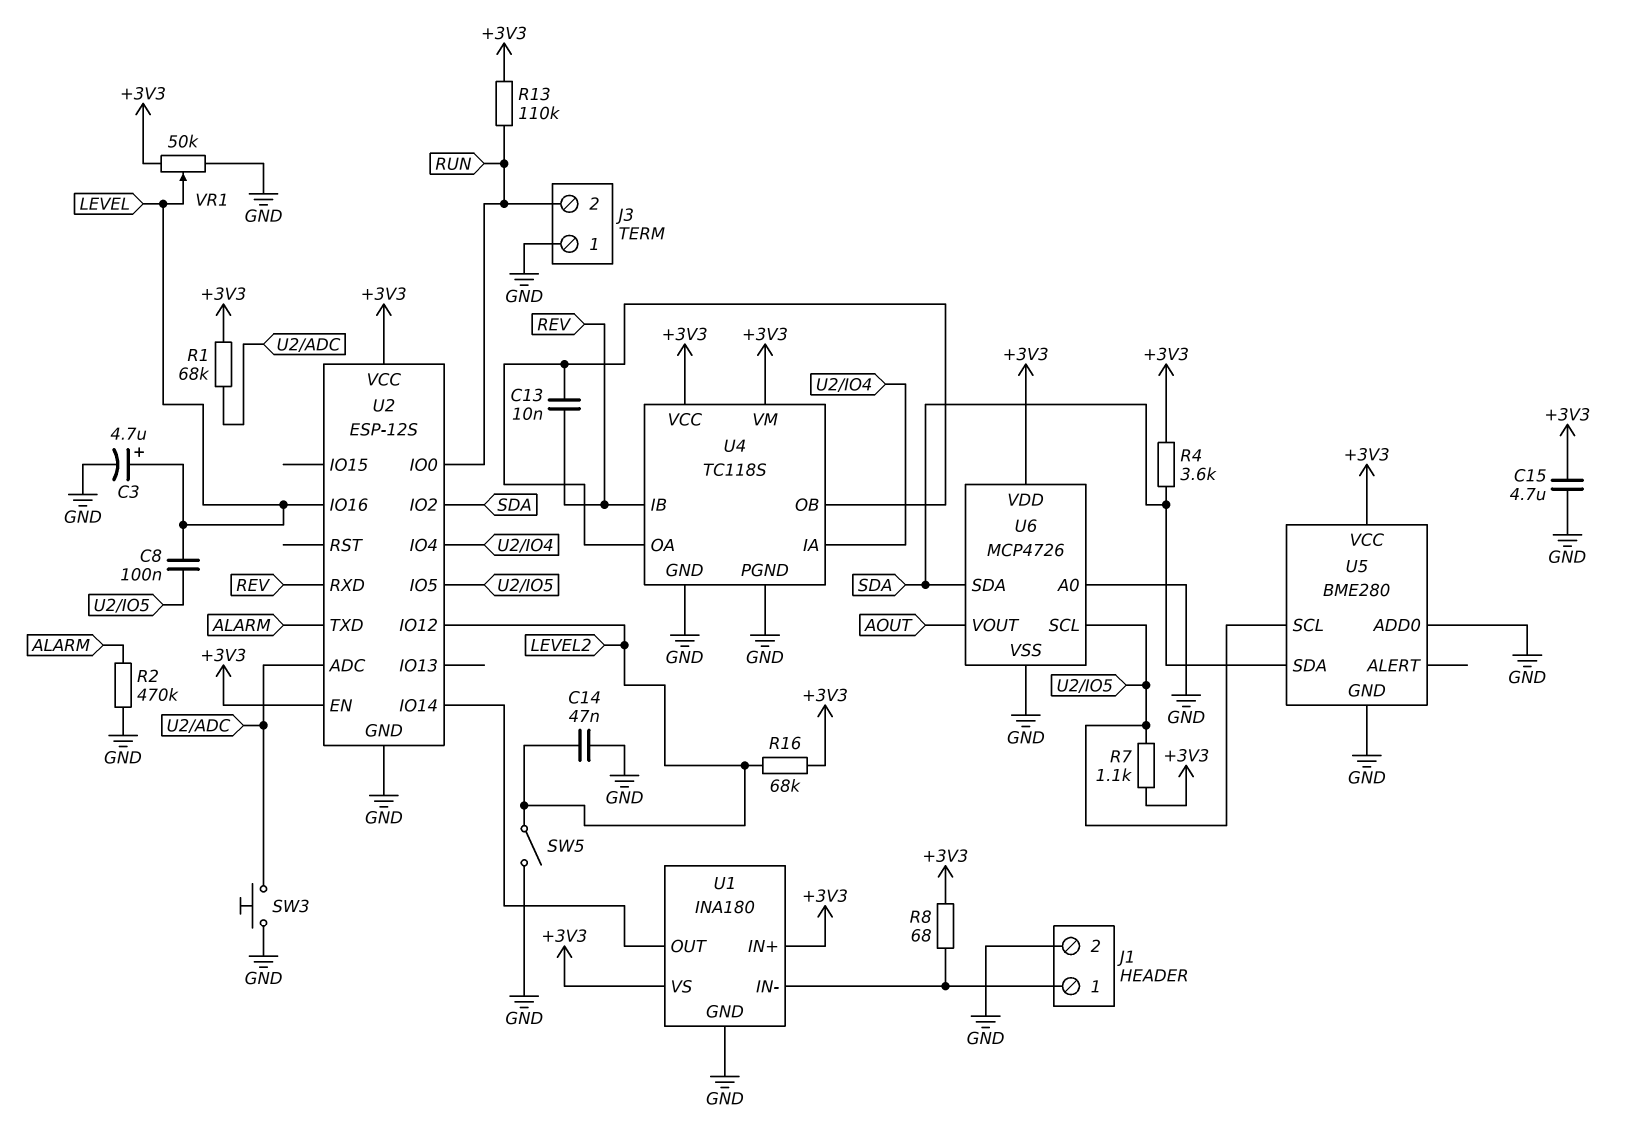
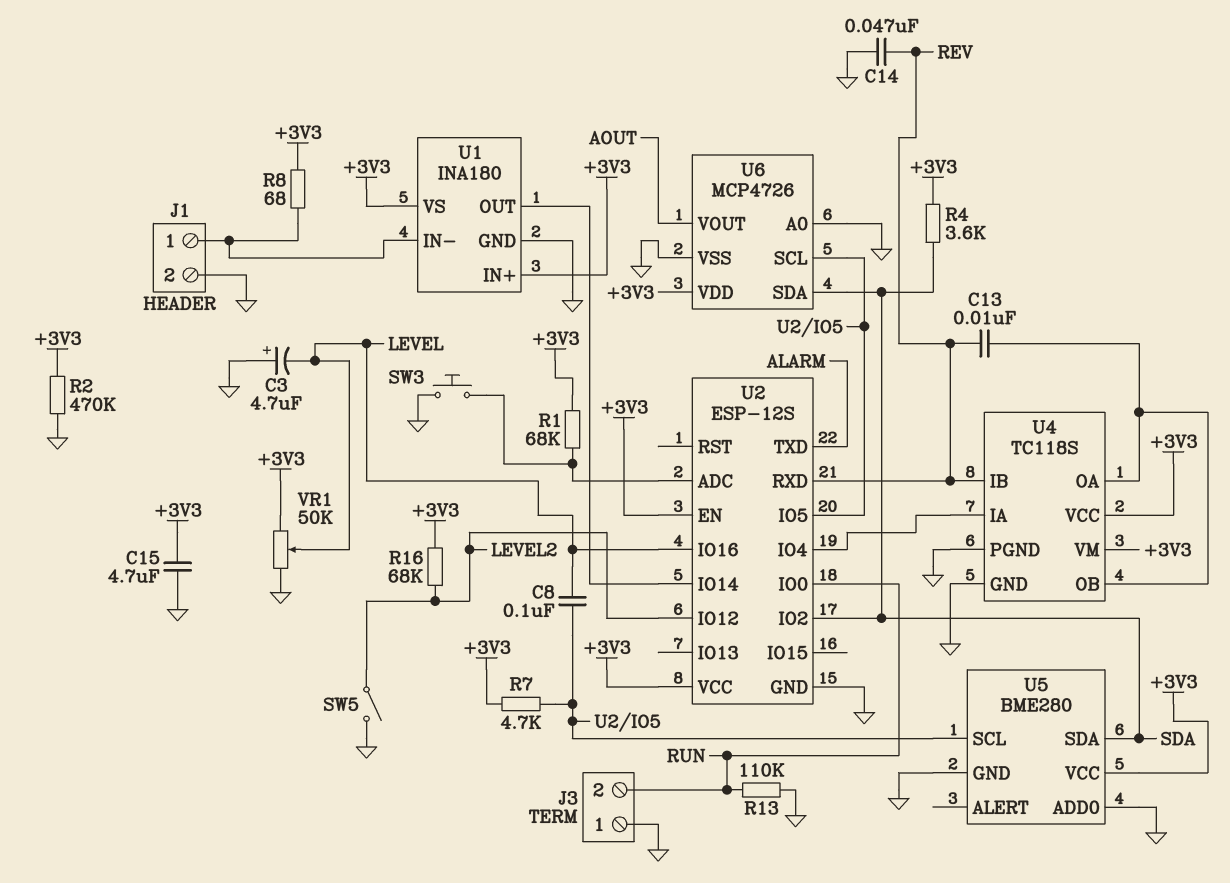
C3: 4.7uF (plus LEVEL, minus GND) -> 4.7uF (plus GND, minus LEVEL)
C14: 47nF (GND, LEVEL2) -> 47nF (GND, REV)
R2: 470k (ALARM, GND) -> 470k (+3V3, GND)
R7: 1.1k (+3V3, U2/IO5) -> 4.7k (+3V3, U2/IO5)
R13: 110k (+3V3, RUN) -> 110k (GND, RUN)

